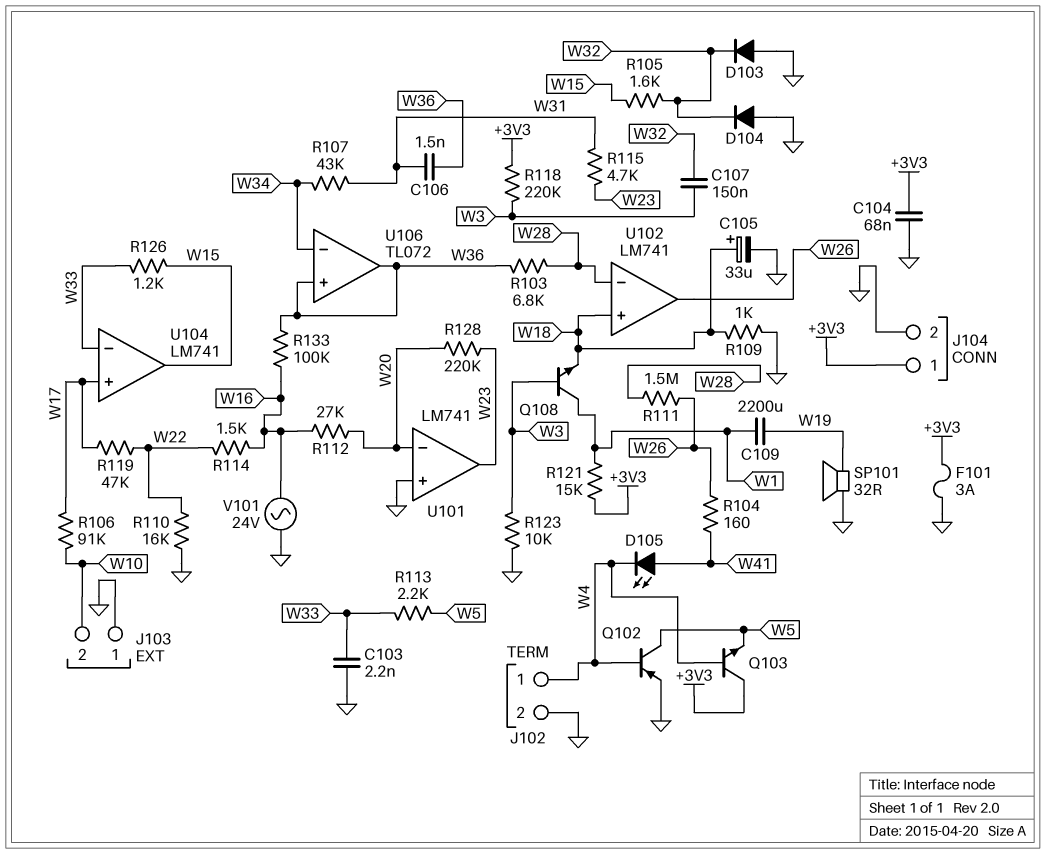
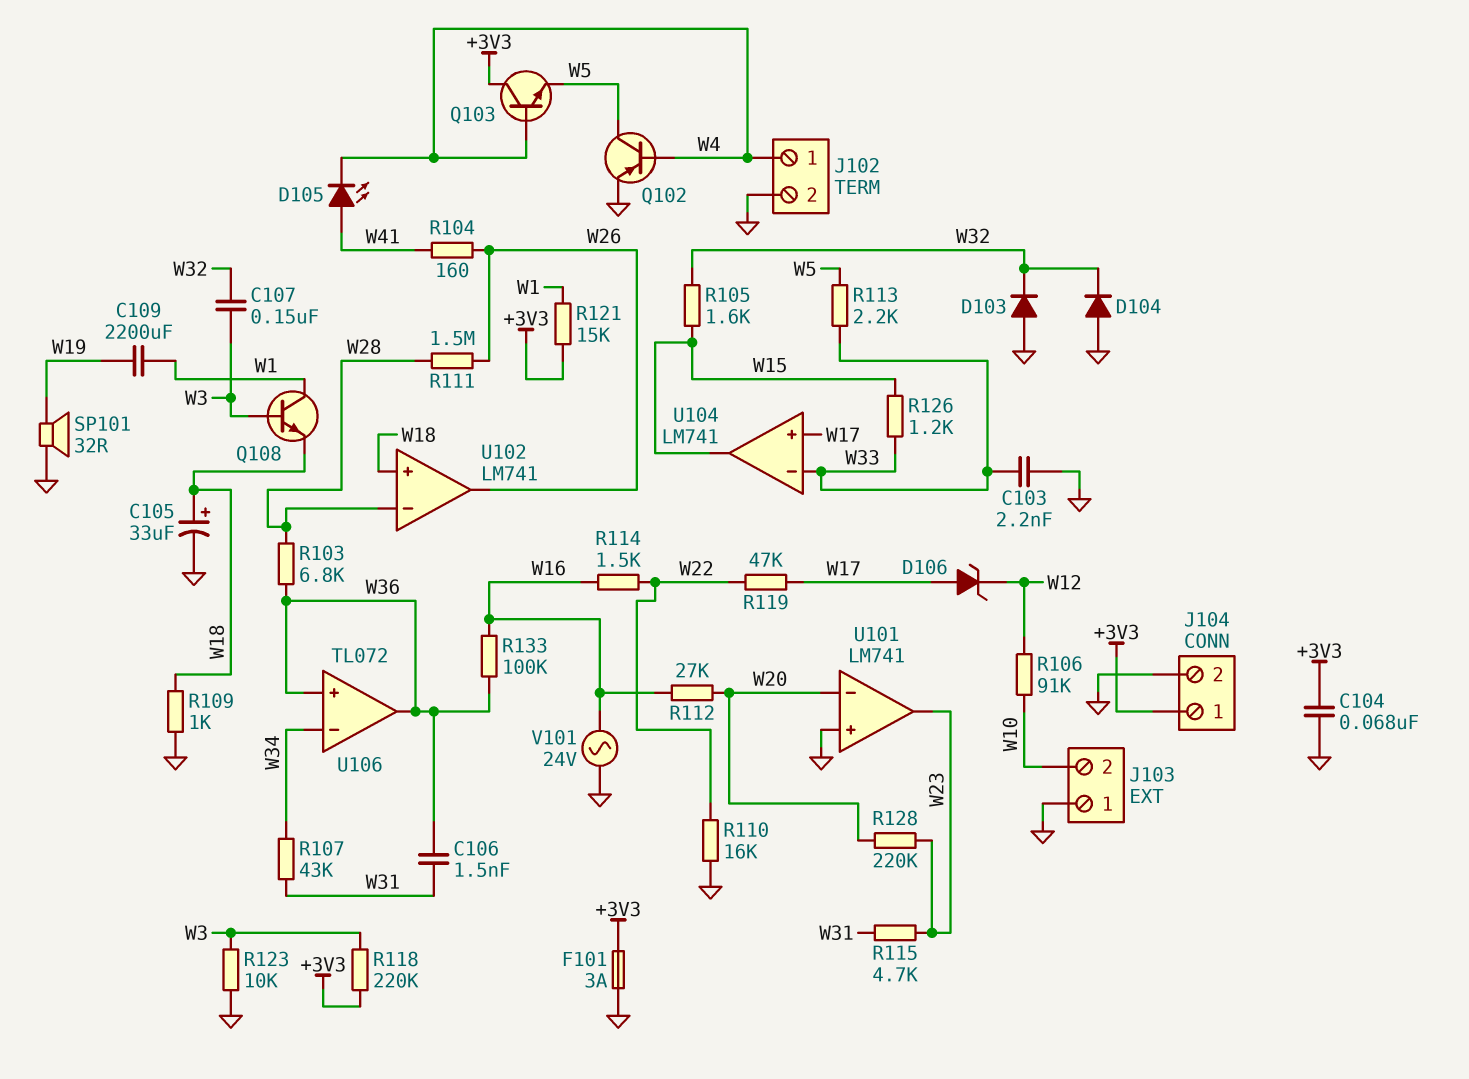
D106: none -> zener (A W17, K W12)
R106: 91k (W10, W17) -> 91k (W10, W12)

